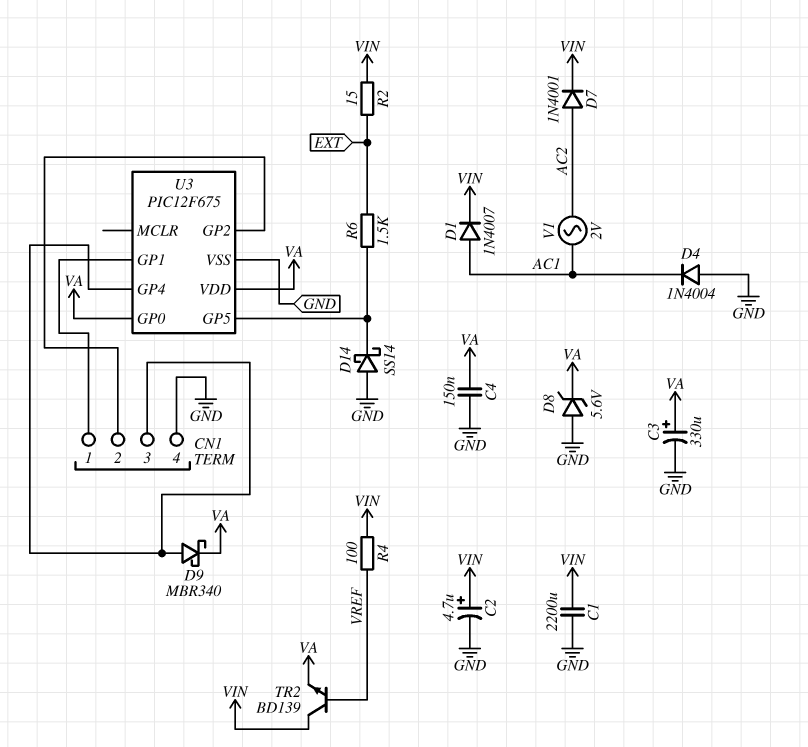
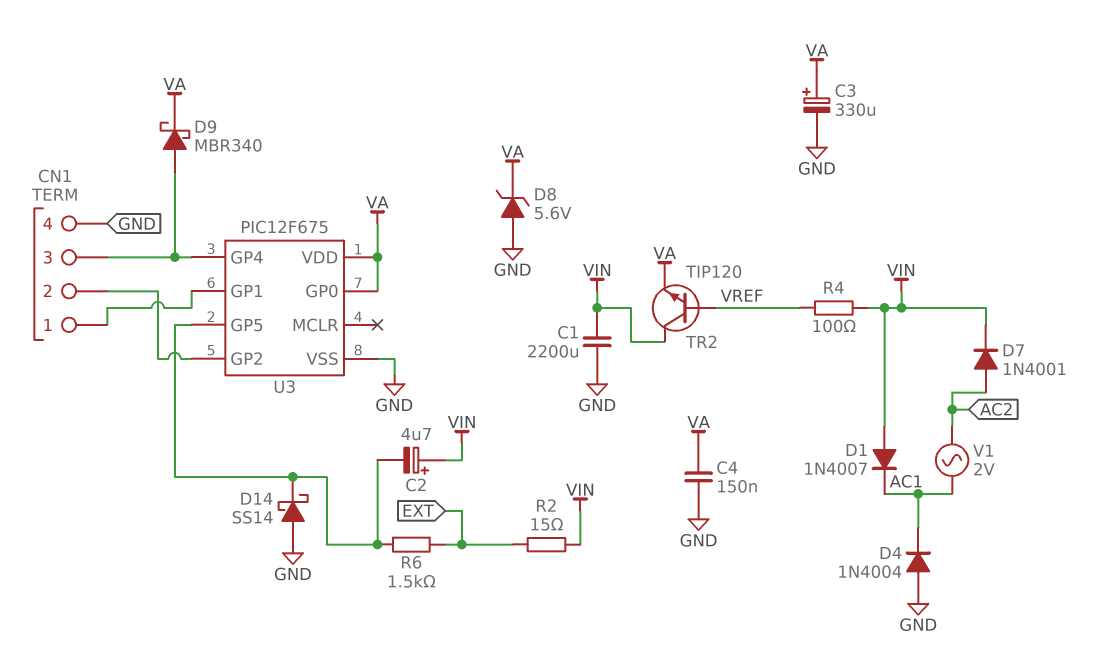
C2: 4.7uF (plus VIN, minus GND) -> 4.7uF (plus VIN, minus U3/GP5)
D1: diode 1N4007 (A AC1, K VIN) -> diode 1N4007 (A VIN, K AC1)
TR2: NPN BD139 (B VREF, C VIN, E VA) -> NPN TIP120 (B VREF, C VIN, E VA)

